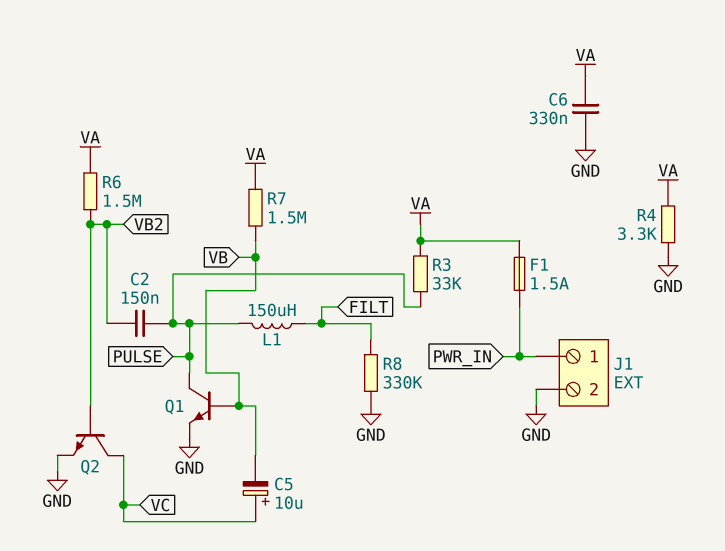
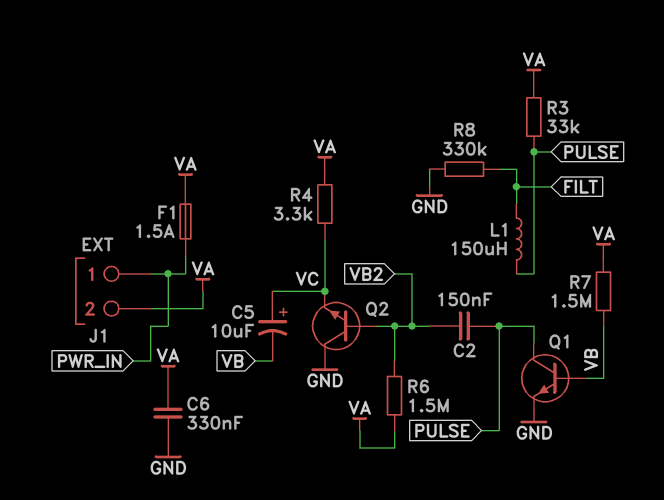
J1 pin 2: GND -> VA
Q2: NPN (B VB2, C VC, E GND) -> NPN (B VB2, C GND, E VC)
R4: 3.3k (GND, VA) -> 3.3k (VA, VC)

